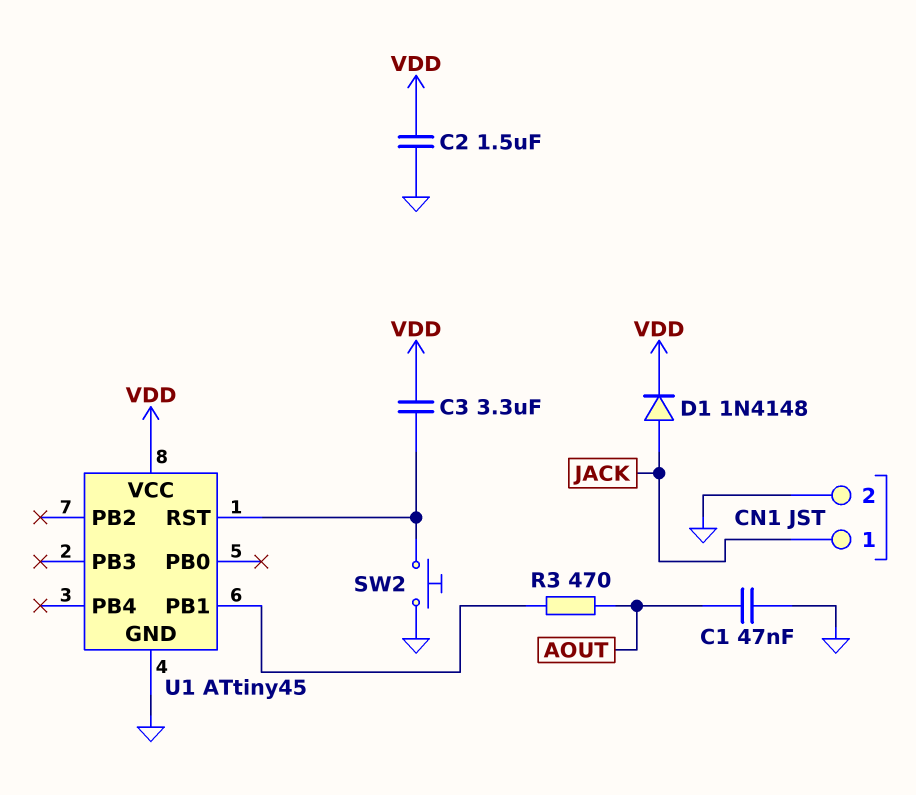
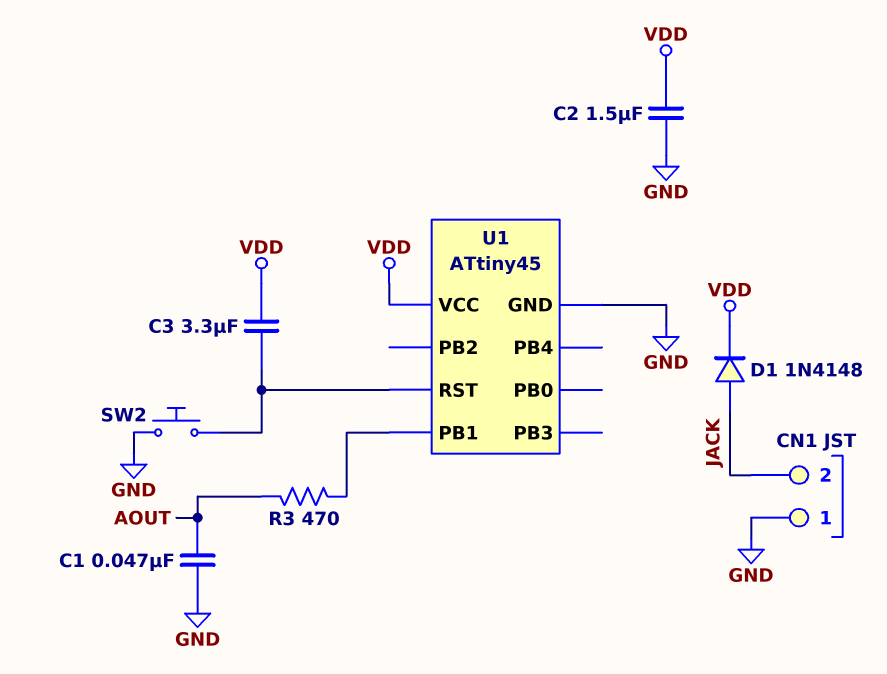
CN1 pin 1: JACK -> GND
CN1 pin 2: GND -> JACK

